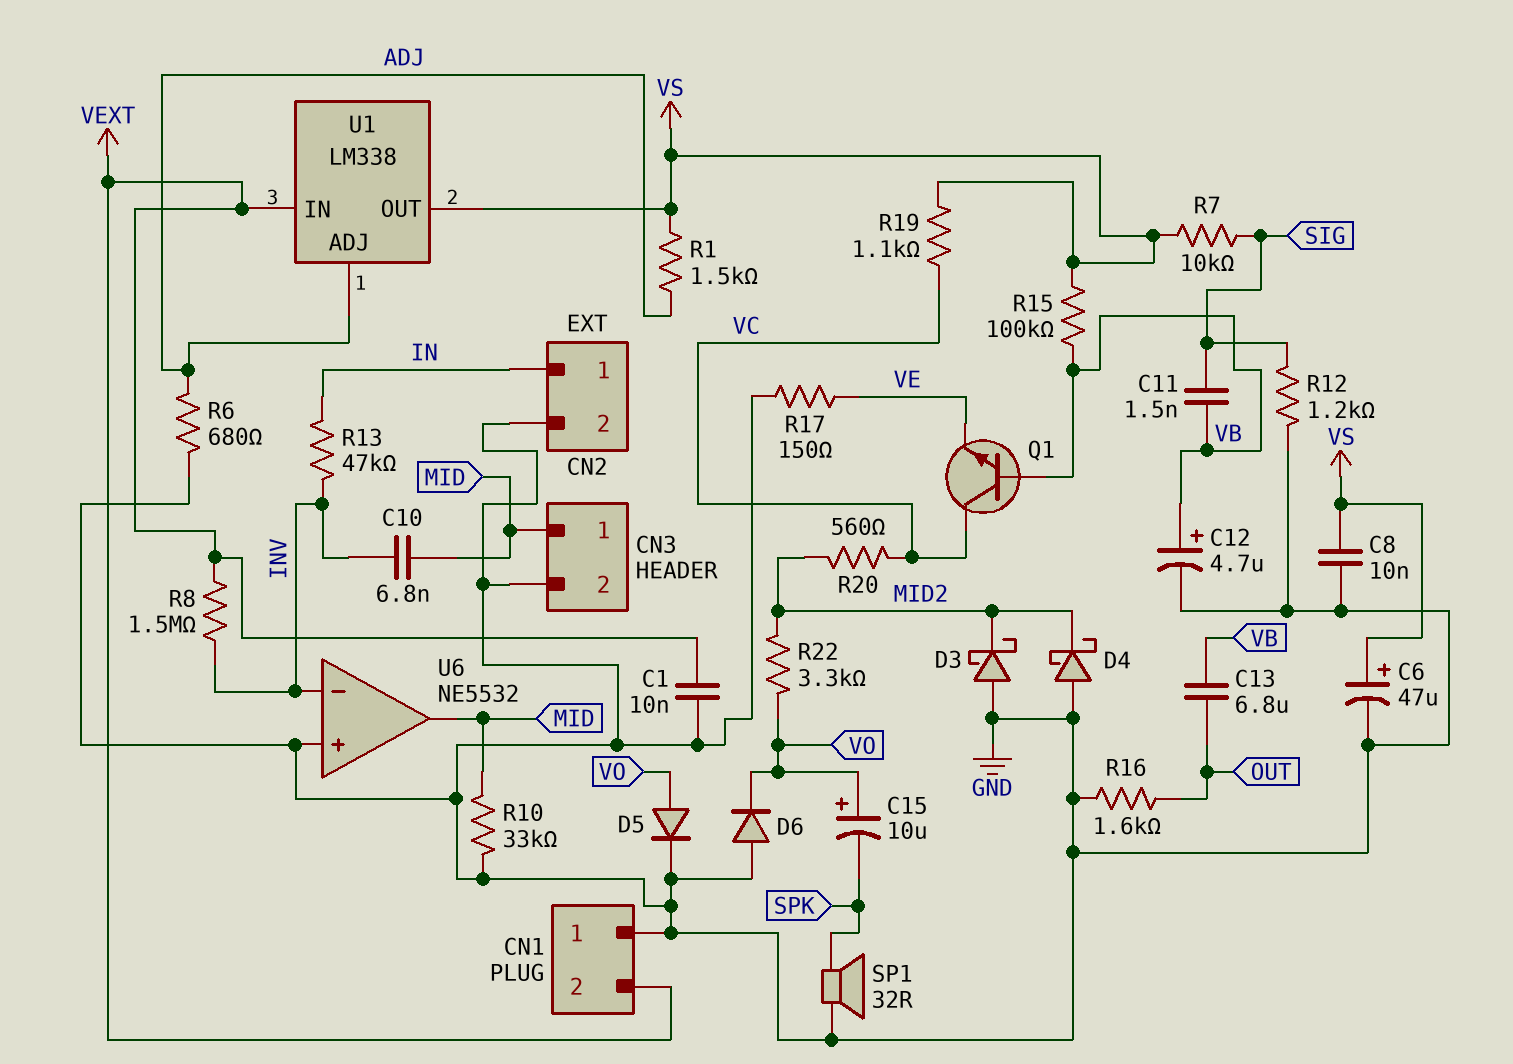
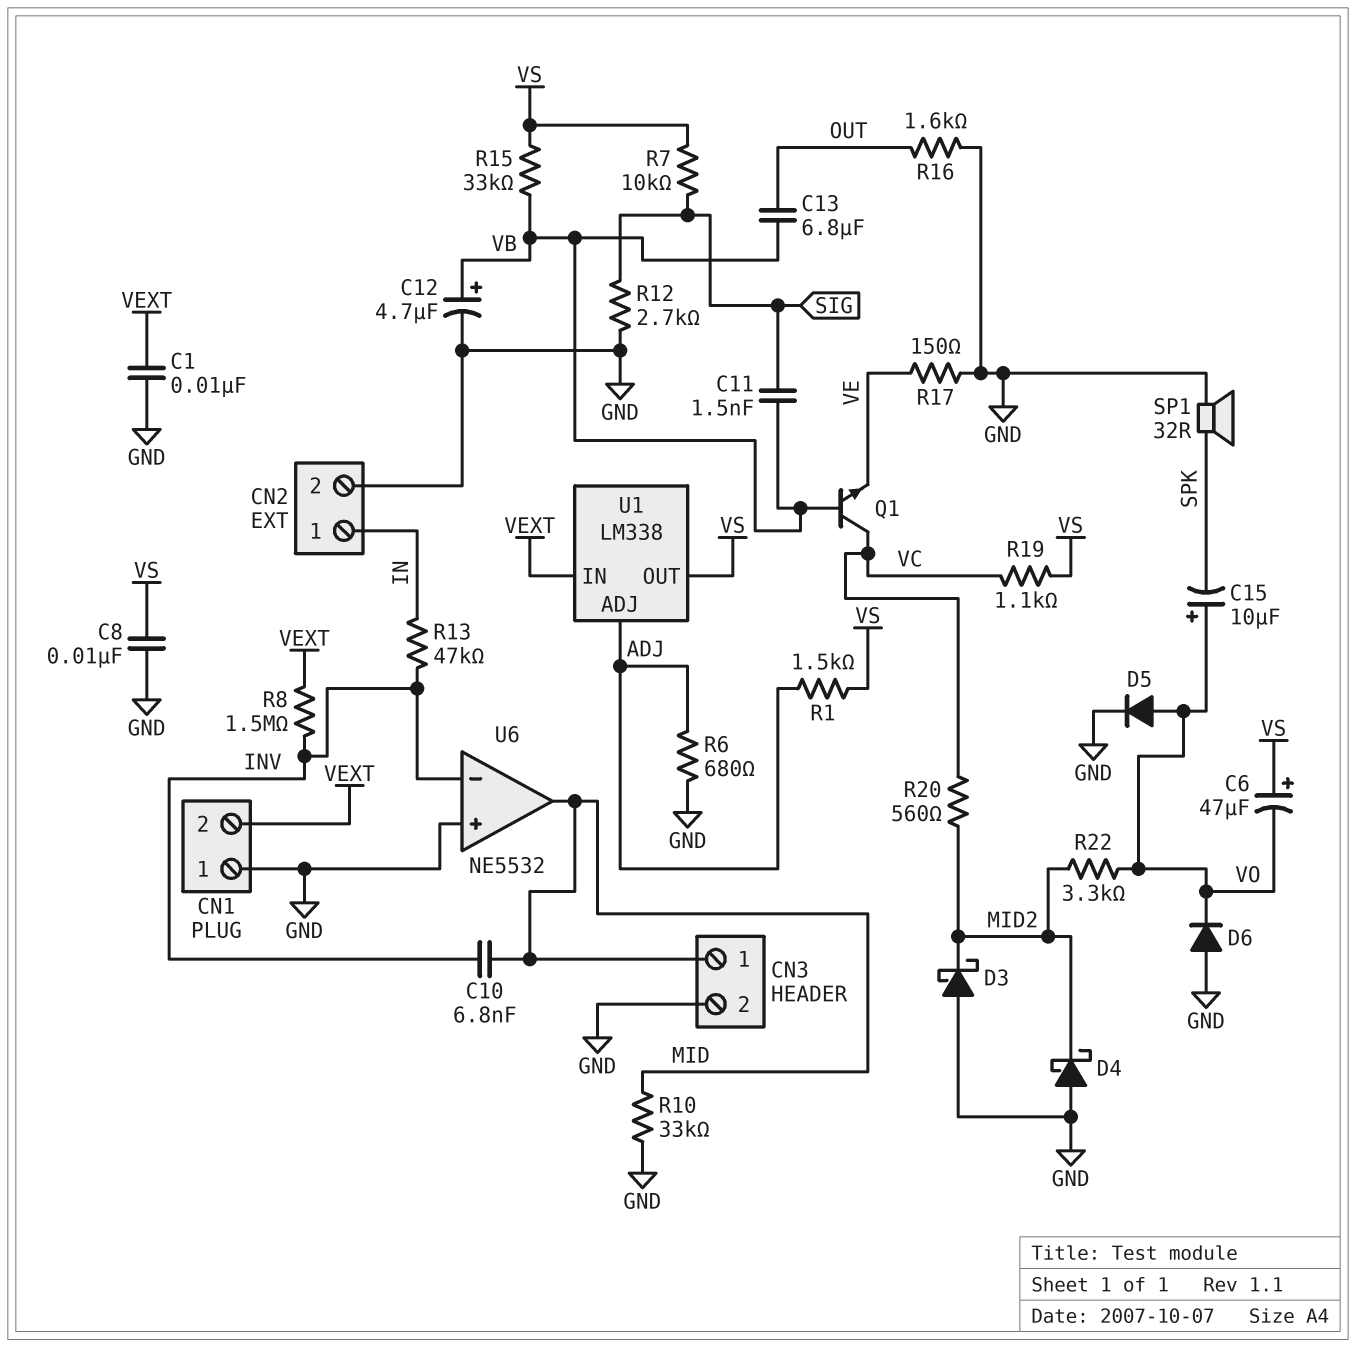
C6: 47uF (plus VS, minus GND) -> 47uF (plus VS, minus VO)
R12: 1.2k (GND, SIG) -> 2.7k (GND, SIG)
R15: 100k (VB, VS) -> 33k (VB, VS)

